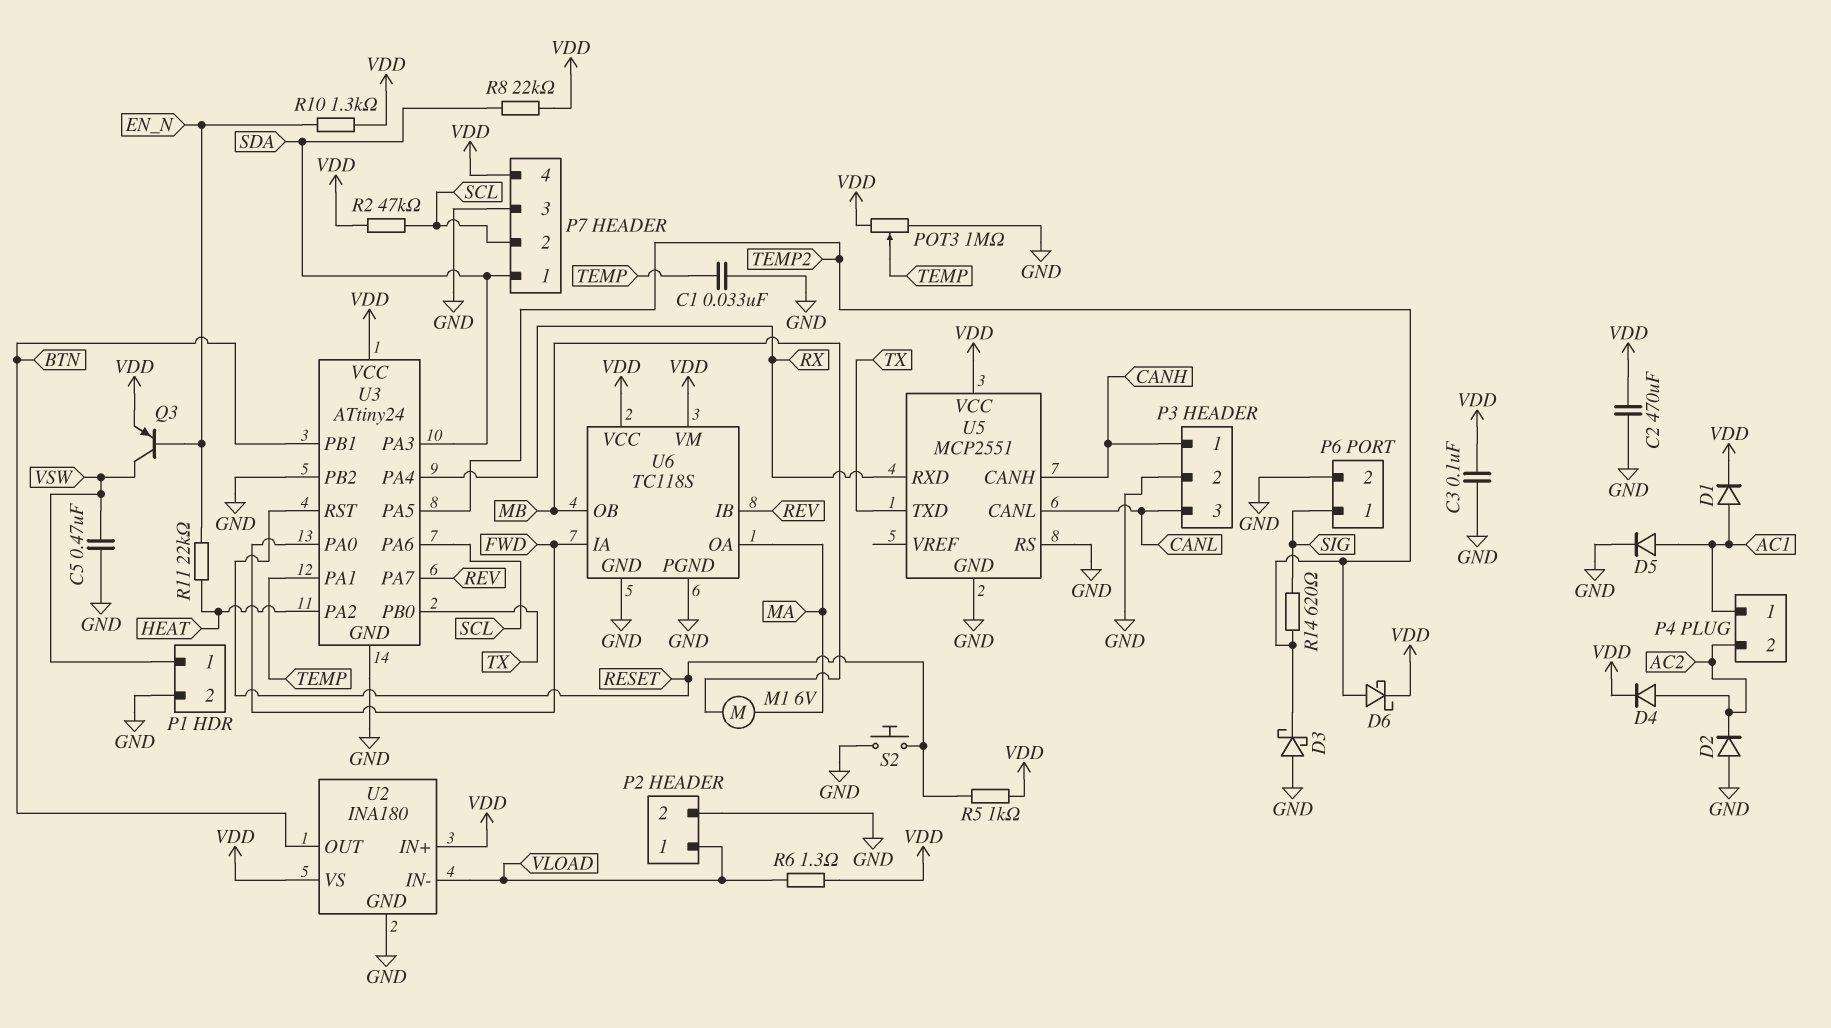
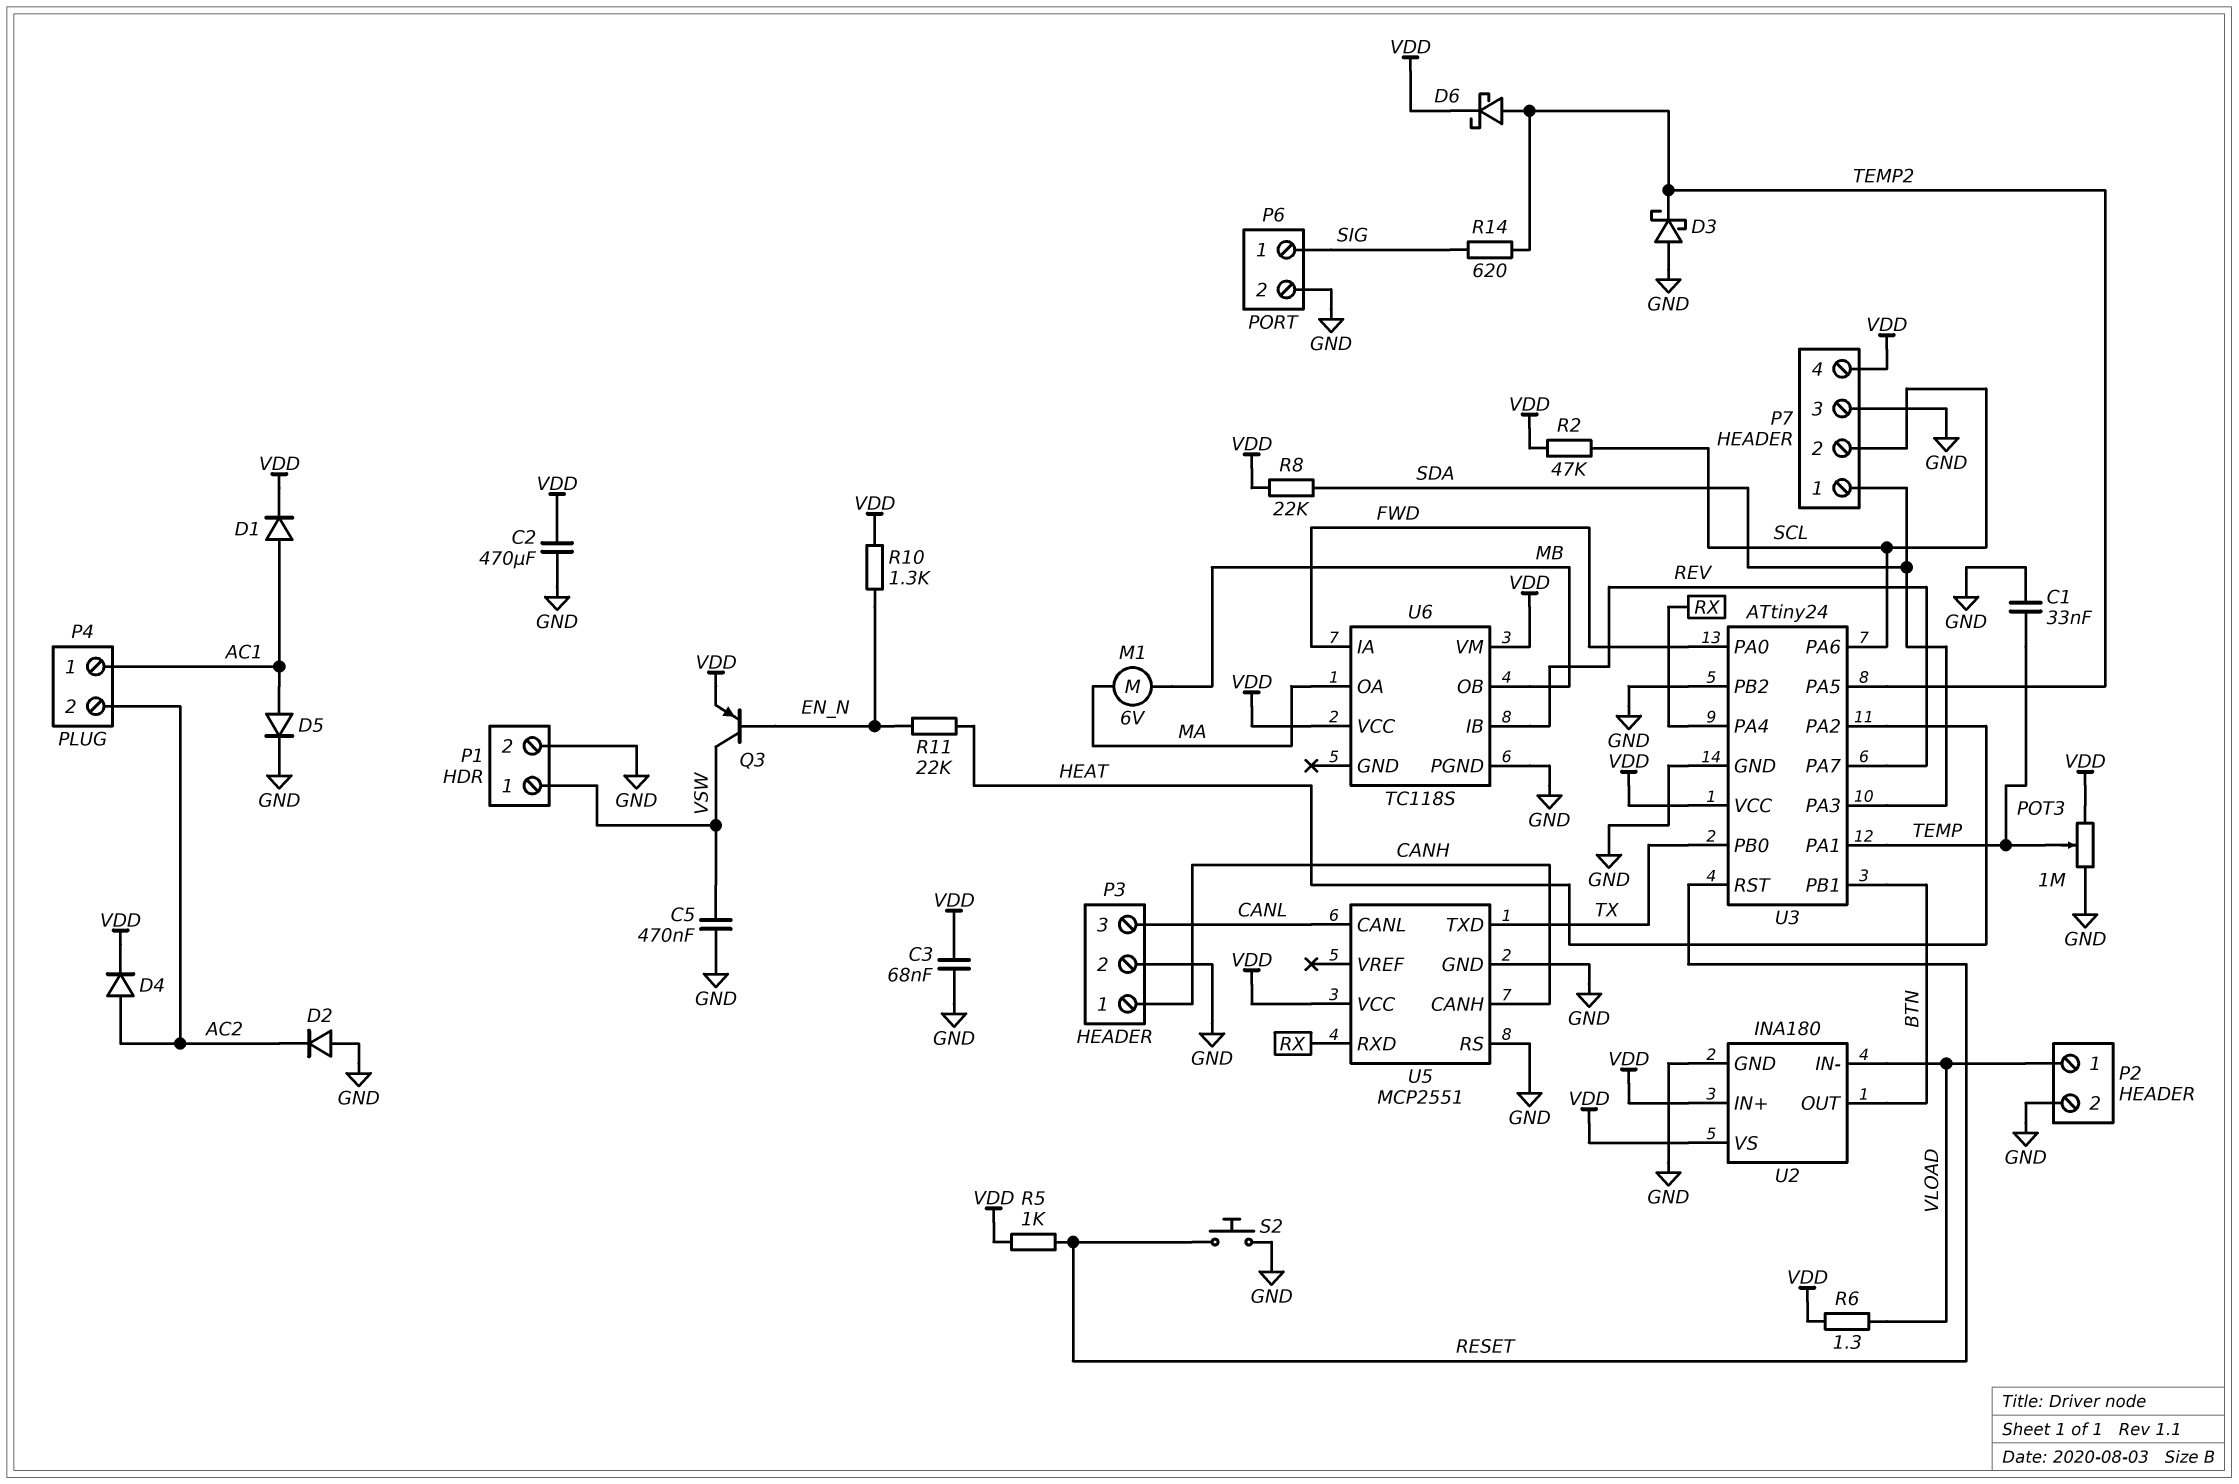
C3: 100nF (GND, VDD) -> 68nF (GND, VDD)
U6 pin GND: GND -> none

